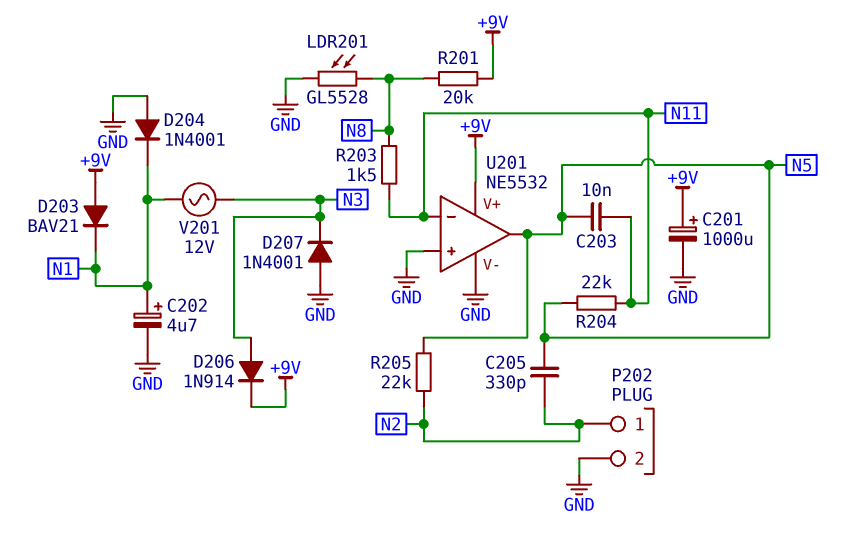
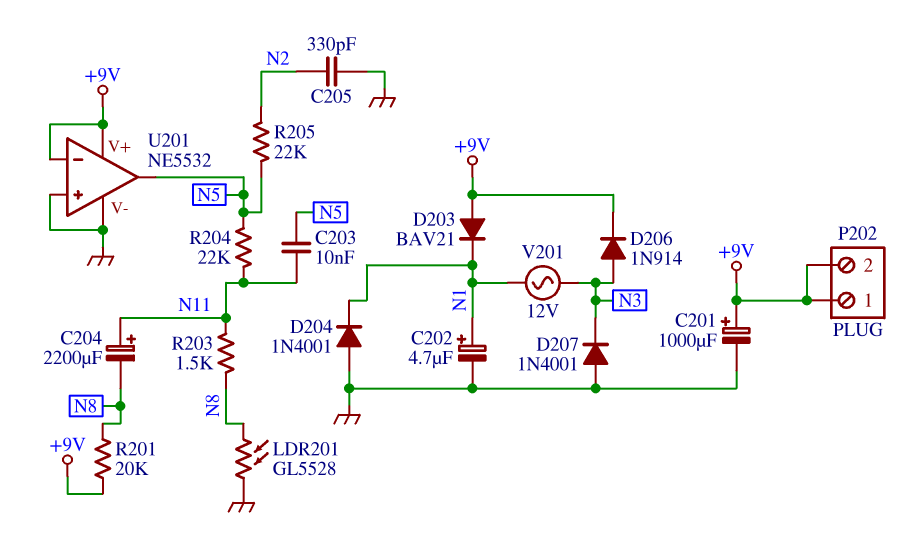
C204: none -> 2200uF (plus N11, minus N8)
C205: 330pF (N2, N5) -> 330pF (GND, N2)
P202 pin 1: N2 -> +9V
P202 pin 2: GND -> +9V
U201 pin in-: N11 -> +9V

